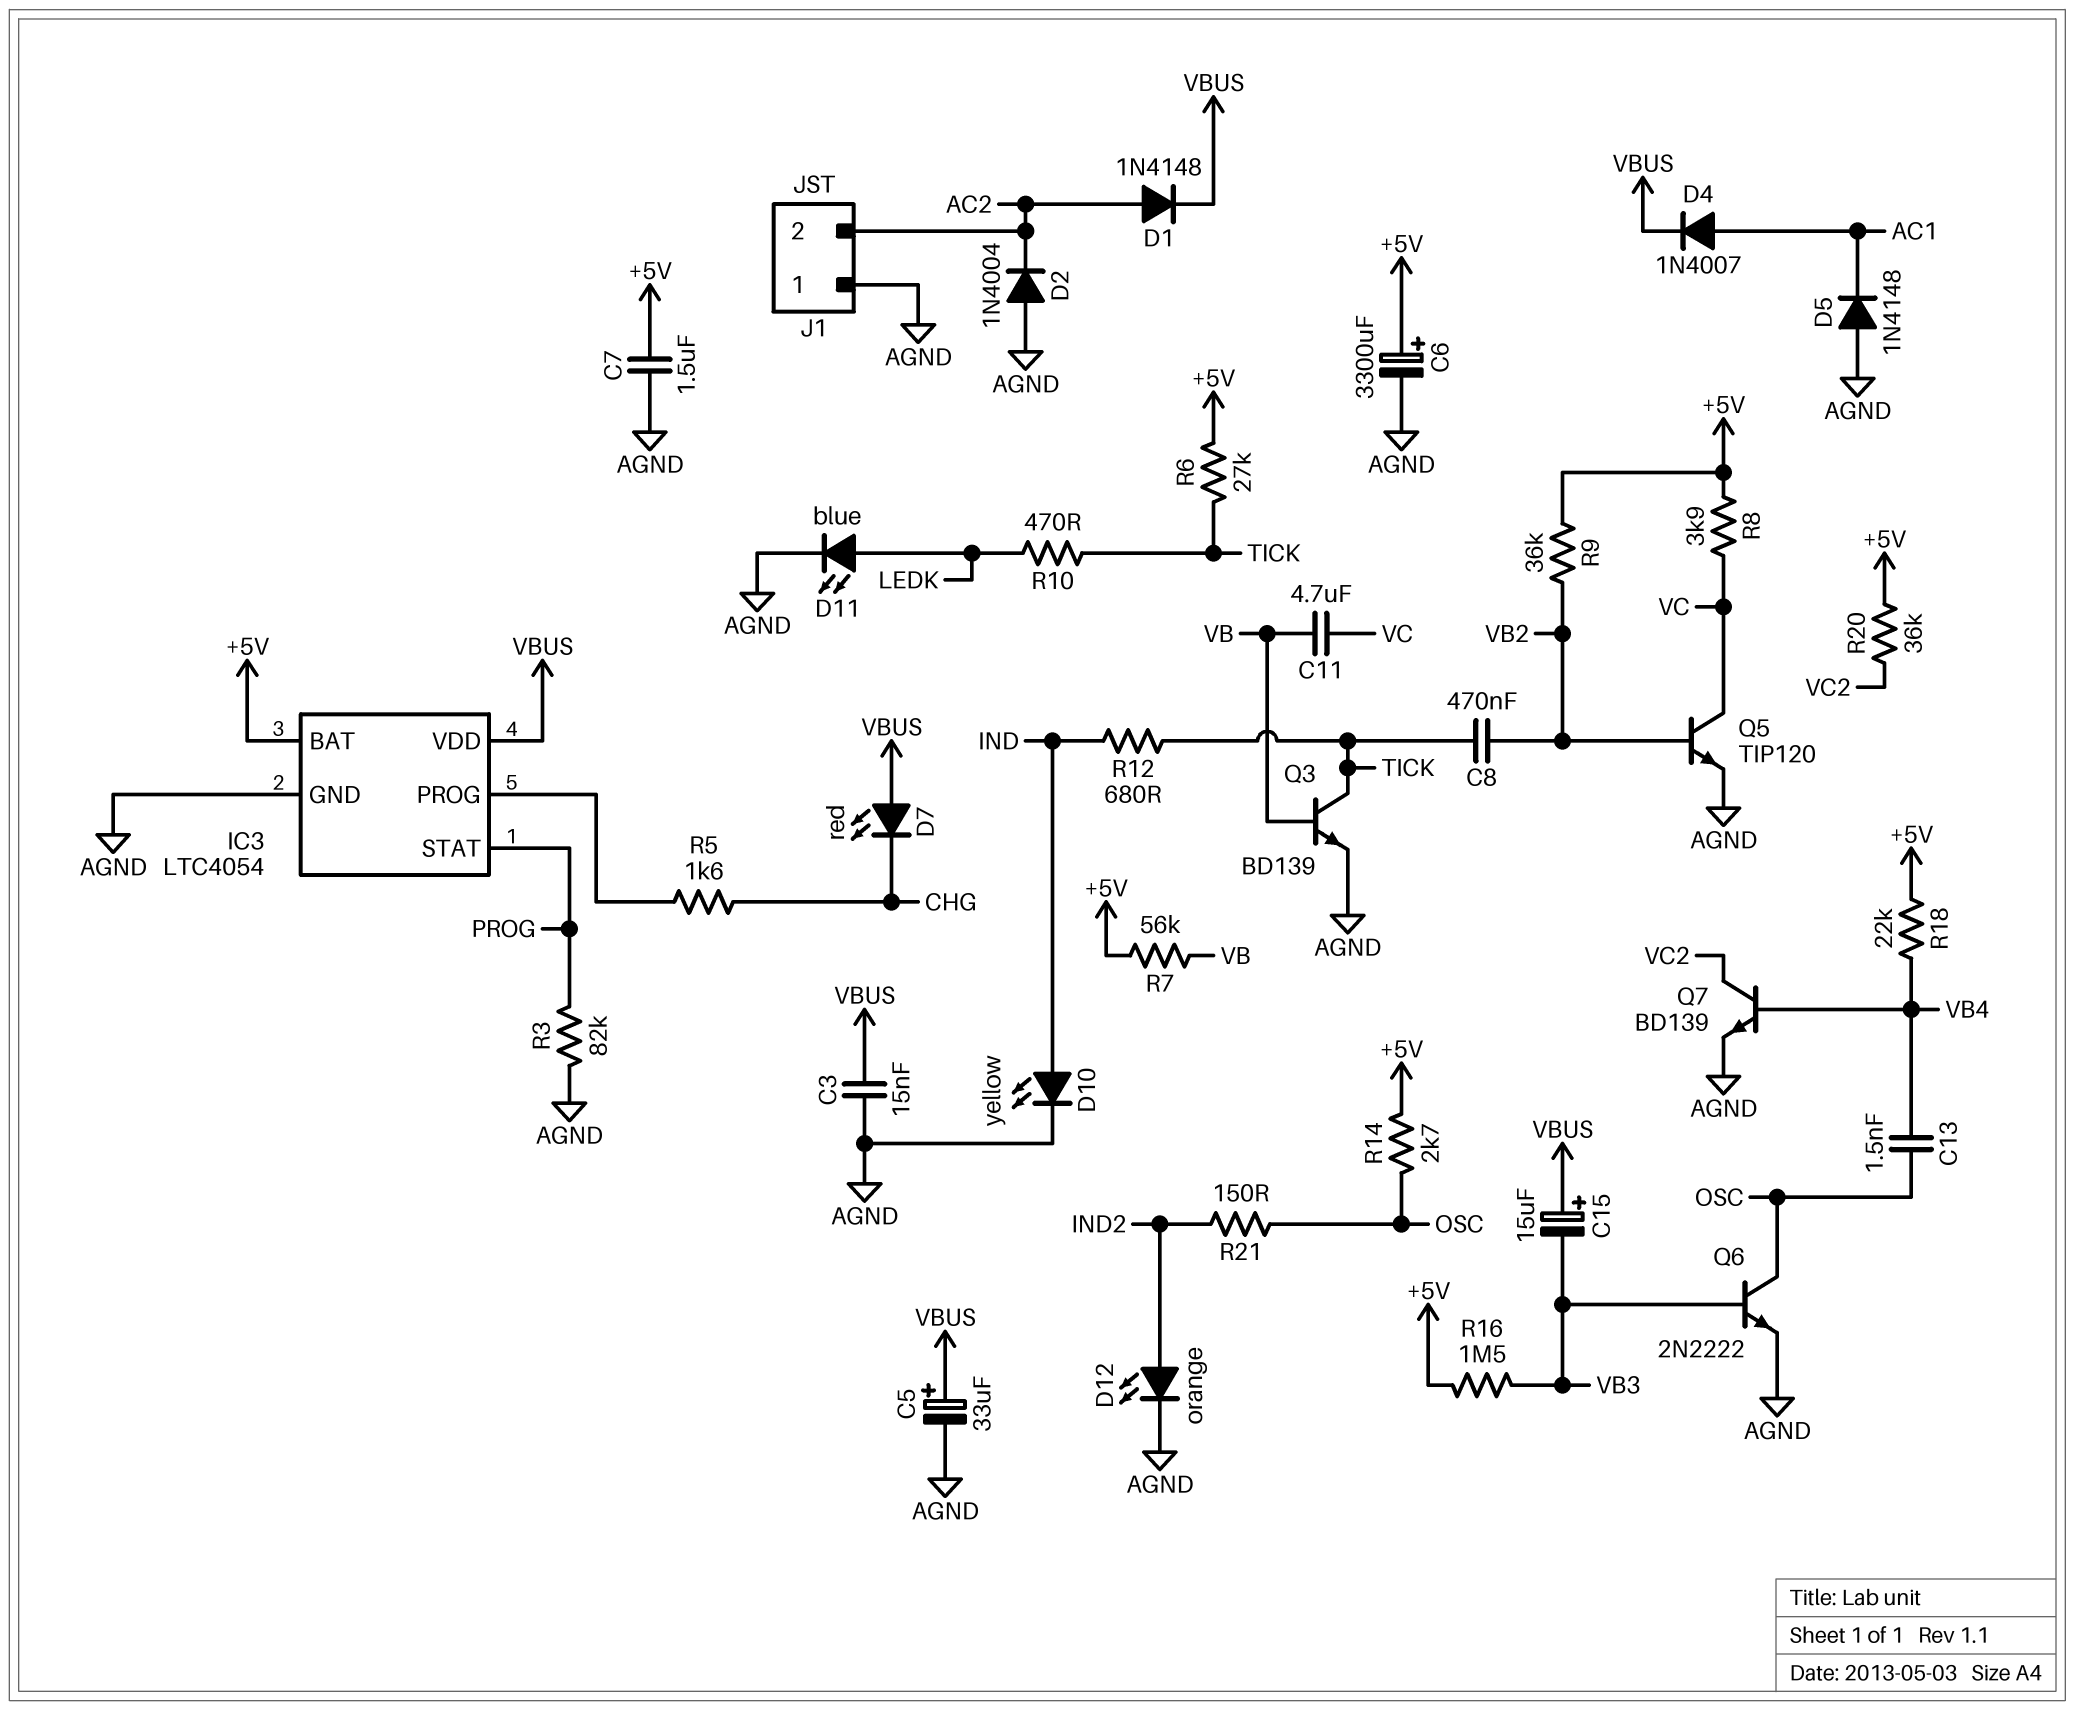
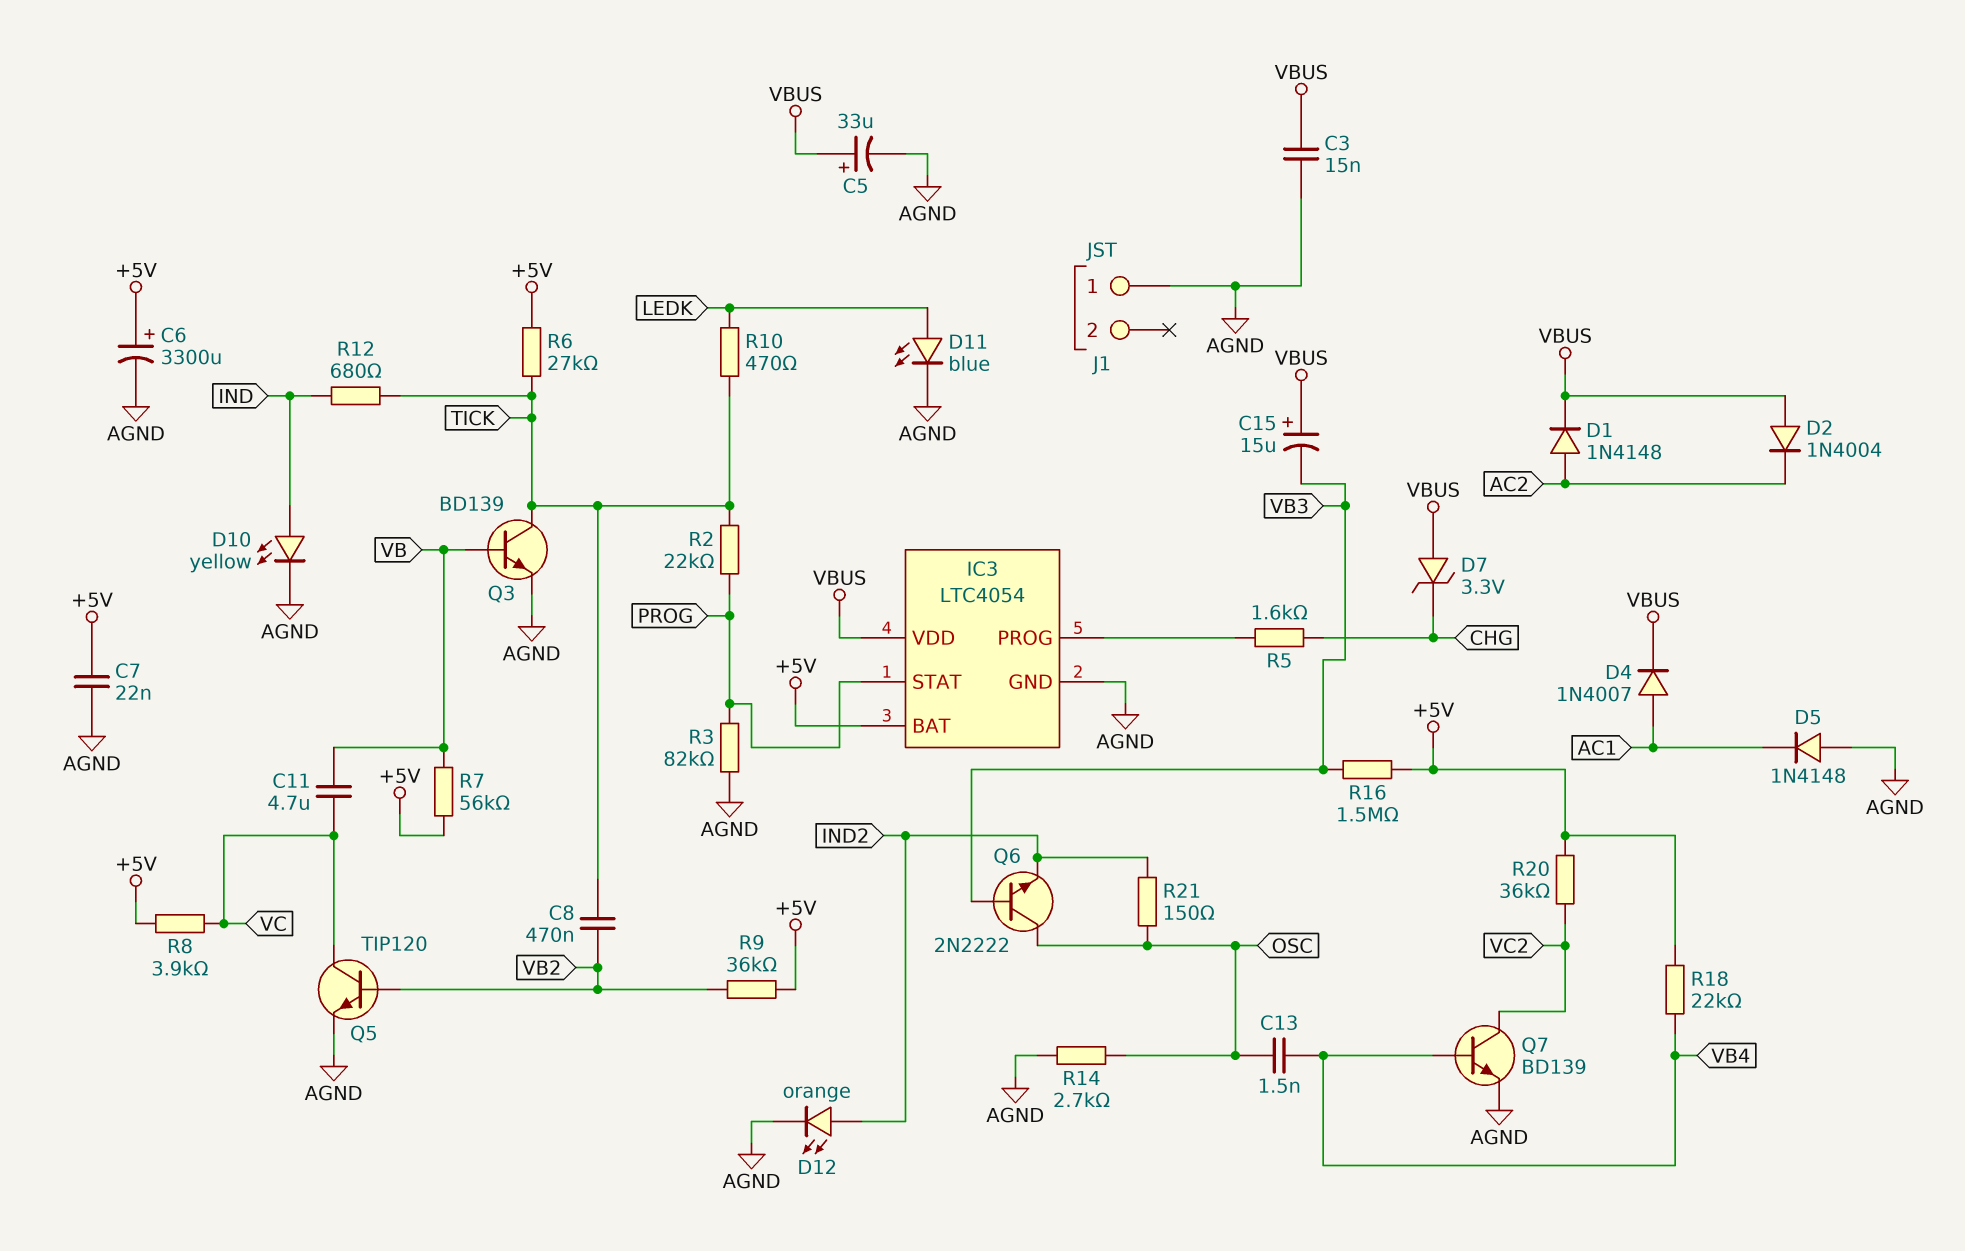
C7: 1.5uF (+5V, AGND) -> 22nF (+5V, AGND)
D2: diode 1N4004 (A AGND, K AC2) -> diode 1N4004 (A VBUS, K AC2)
D7: LED red (A VBUS, K CHG) -> zener 3.3V (A VBUS, K CHG)
J1 pin 2: AC2 -> none
Q6: NPN 2N2222 (B VB3, C OSC, E AGND) -> NPN 2N2222 (B VB3, C OSC, E IND2)
R2: none -> 22k (PROG, TICK)
R14: 2.7k (+5V, OSC) -> 2.7k (AGND, OSC)

